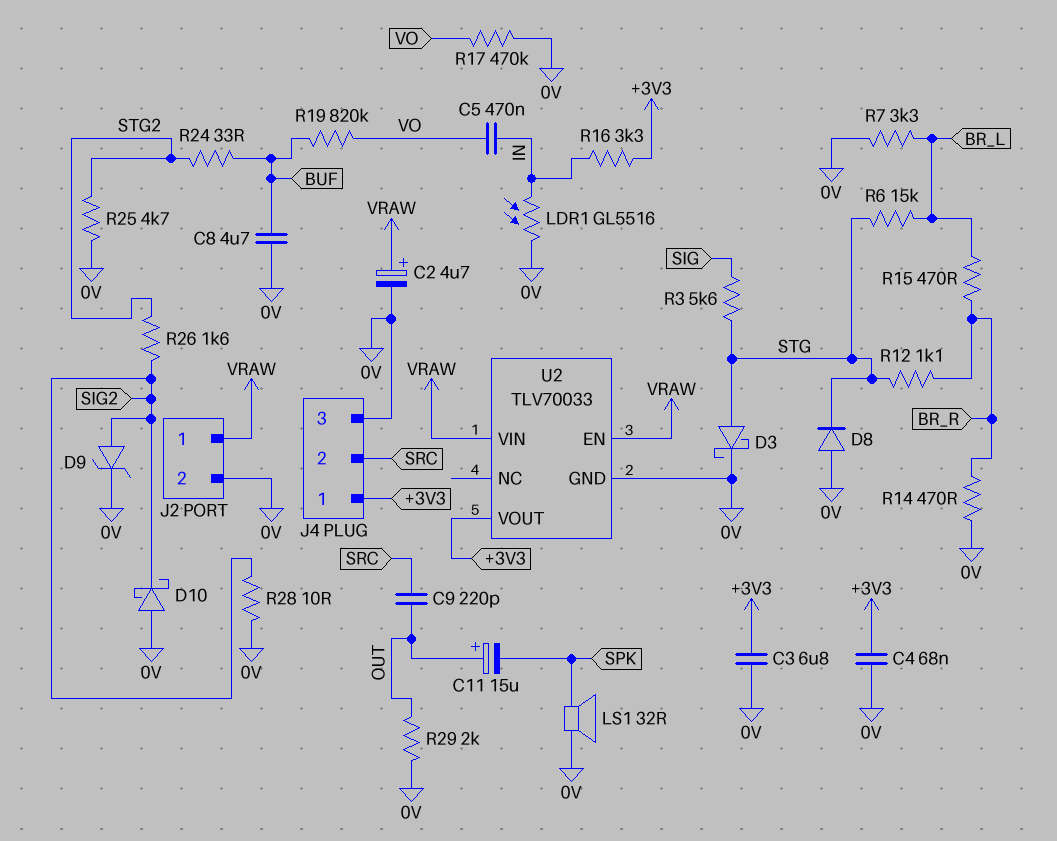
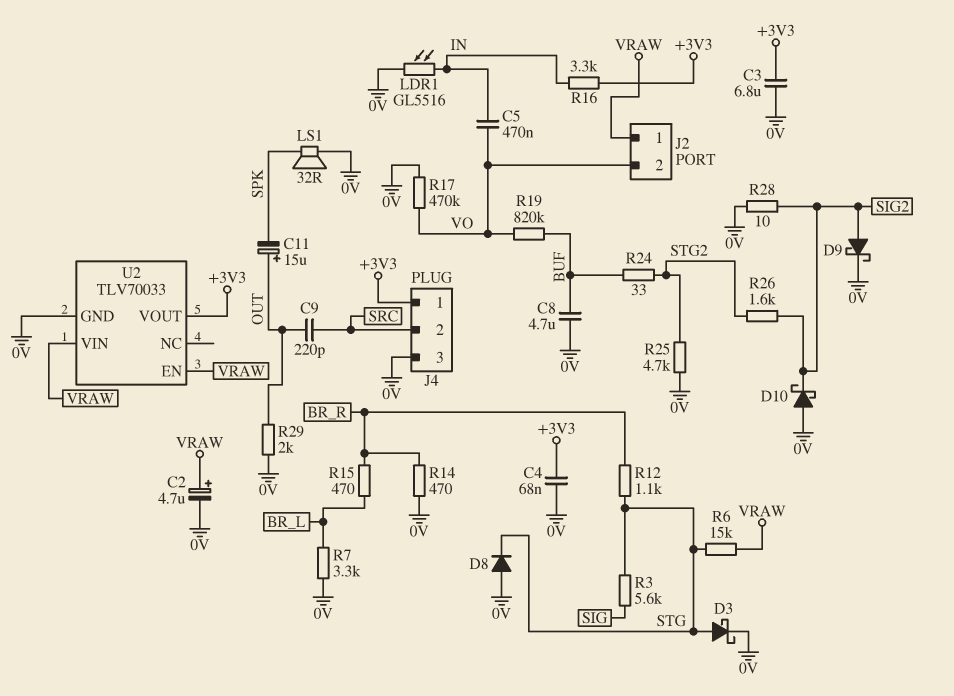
D9: zener (A SIG2, K 0V) -> schottky (A SIG2, K 0V)
J2 pin 2: 0V -> VO
R6: 15k (BR_L, STG) -> 15k (STG, VRAW)

